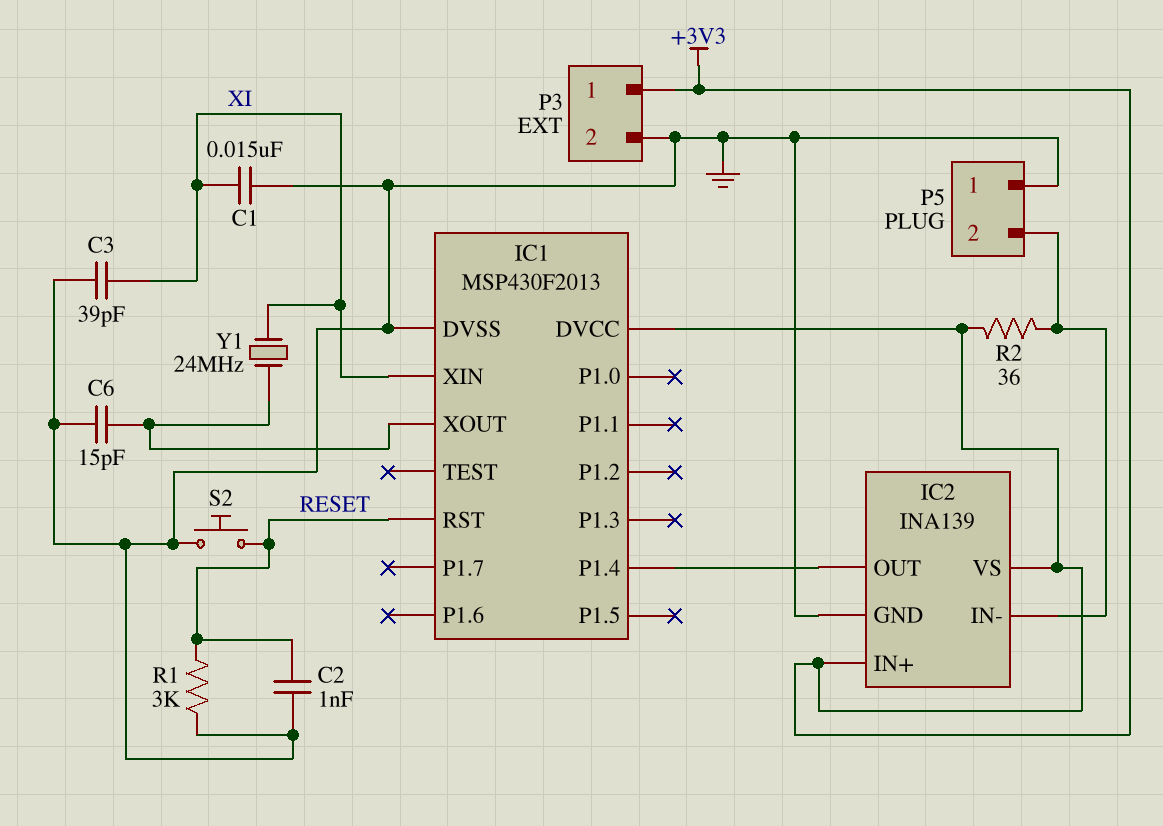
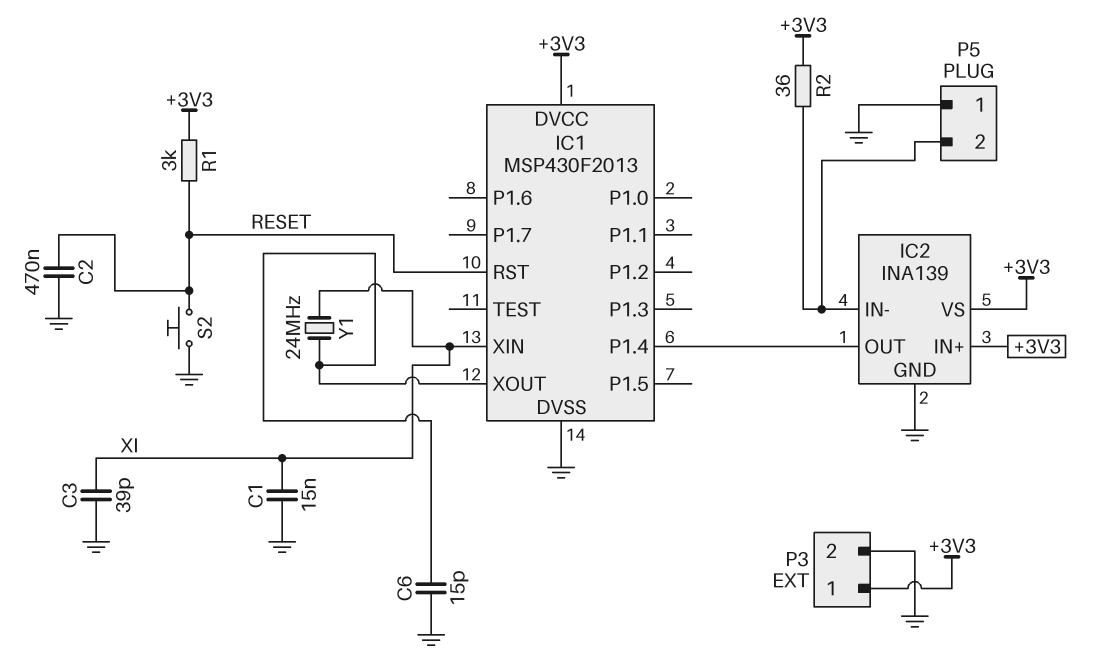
C2: 1nF (GND, RESET) -> 470nF (GND, RESET)
R1: 3k (GND, RESET) -> 3k (+3V3, RESET)

